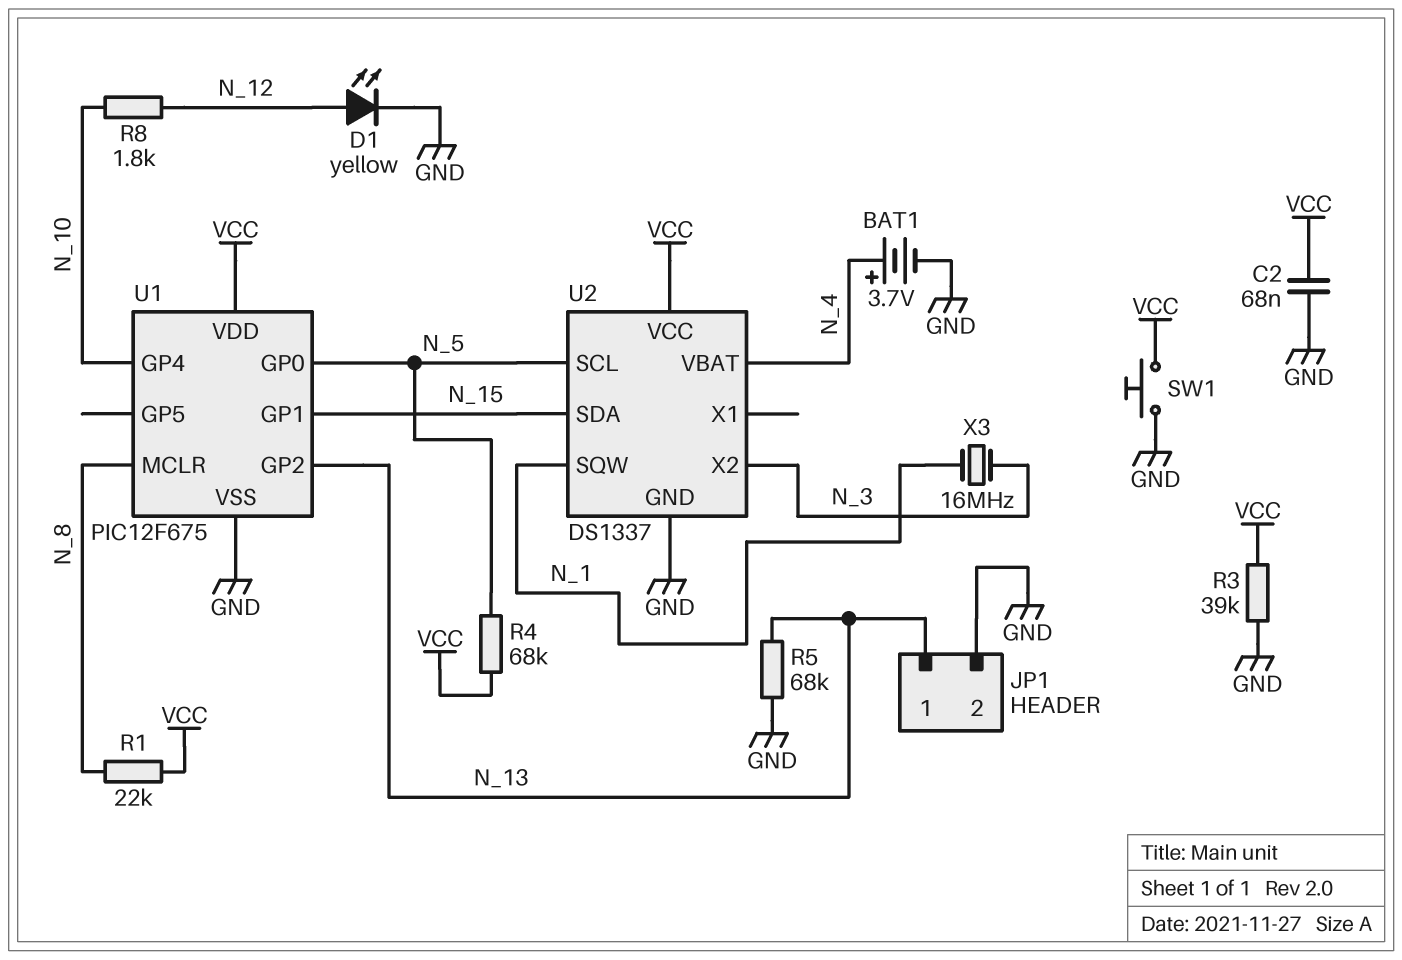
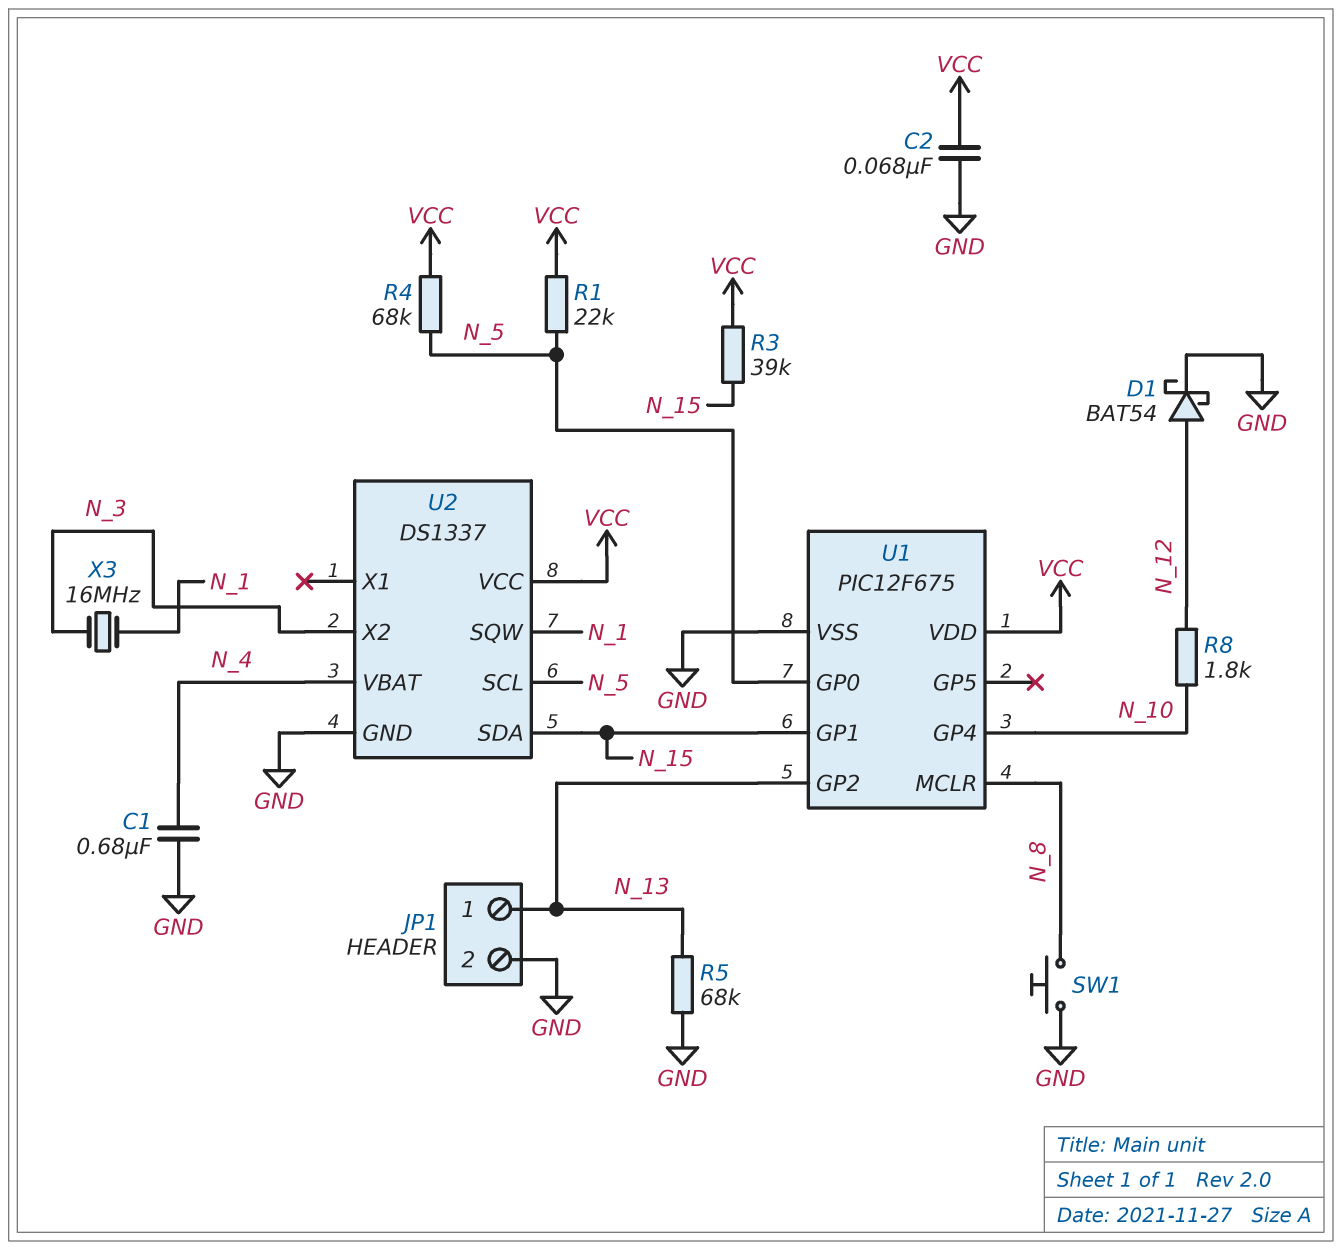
BAT1: 3.7V (plus N_4, minus GND) -> none
C1: none -> 680nF (GND, N_4)
D1: LED yellow (A N_12, K GND) -> schottky BAT54 (A N_12, K GND)
R1: 22k (N_8, VCC) -> 22k (N_5, VCC)
R3: 39k (GND, VCC) -> 39k (N_15, VCC)
SW1: button (GND, VCC) -> button (GND, N_8)

